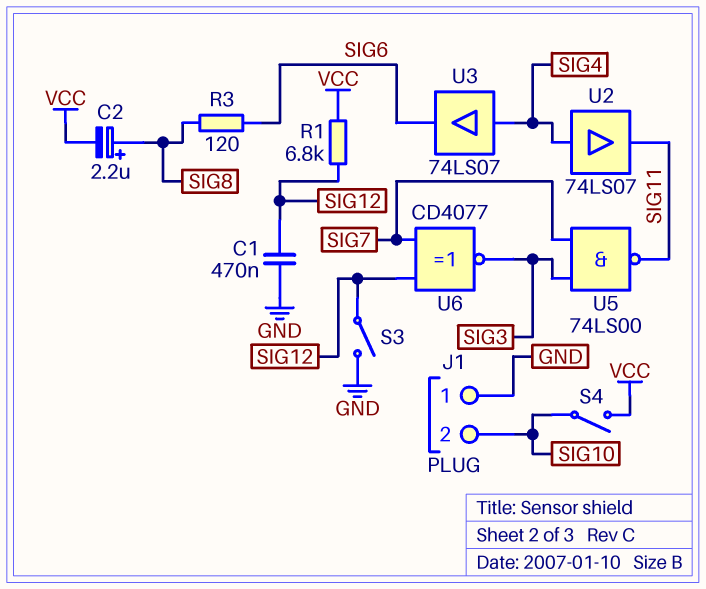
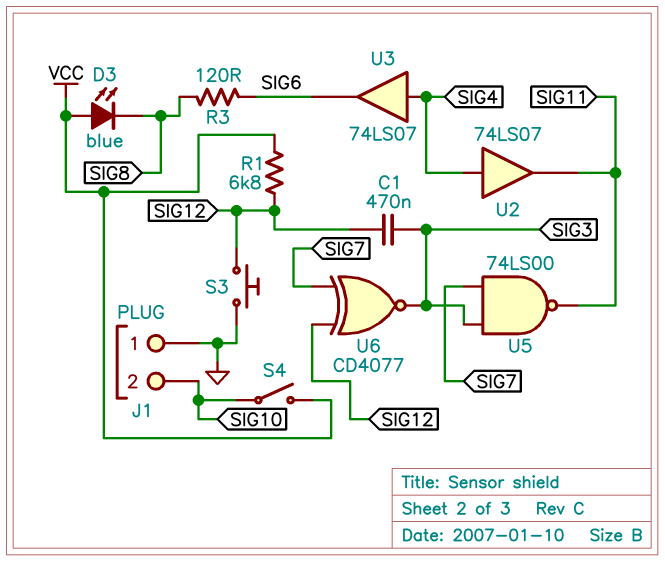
C1: 470nF (GND, SIG12) -> 470nF (SIG3, SIG12)
C2: 2.2uF (plus SIG8, minus VCC) -> none
D3: none -> LED blue (A VCC, K SIG8)
S3: switch (GND, SIG12) -> button (GND, SIG12)

